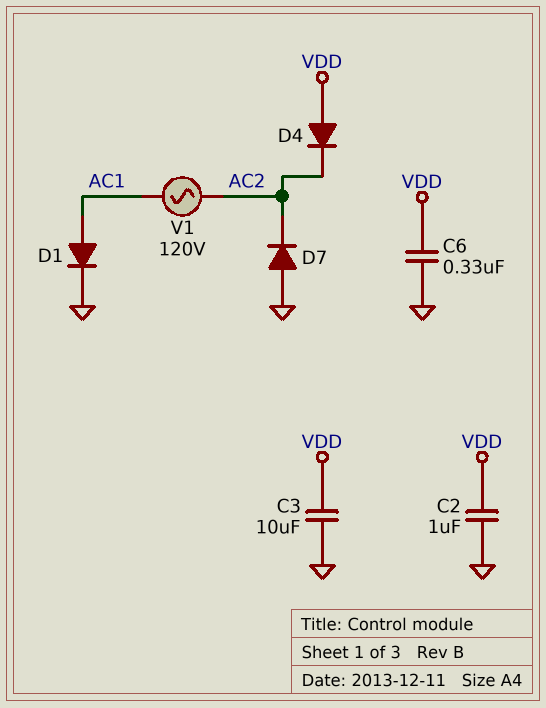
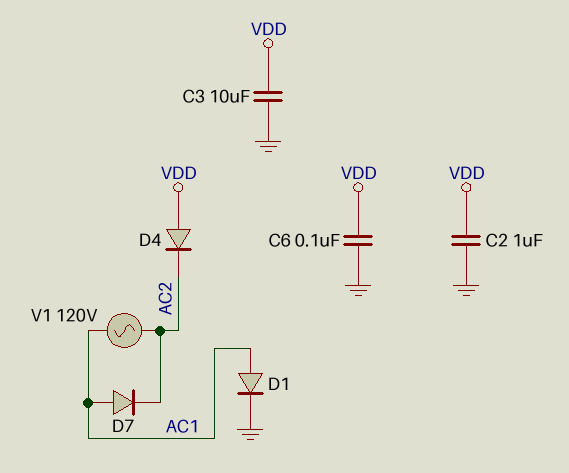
C6: 330nF (GND, VDD) -> 100nF (GND, VDD)
D7: diode (A GND, K AC2) -> diode (A AC1, K AC2)

